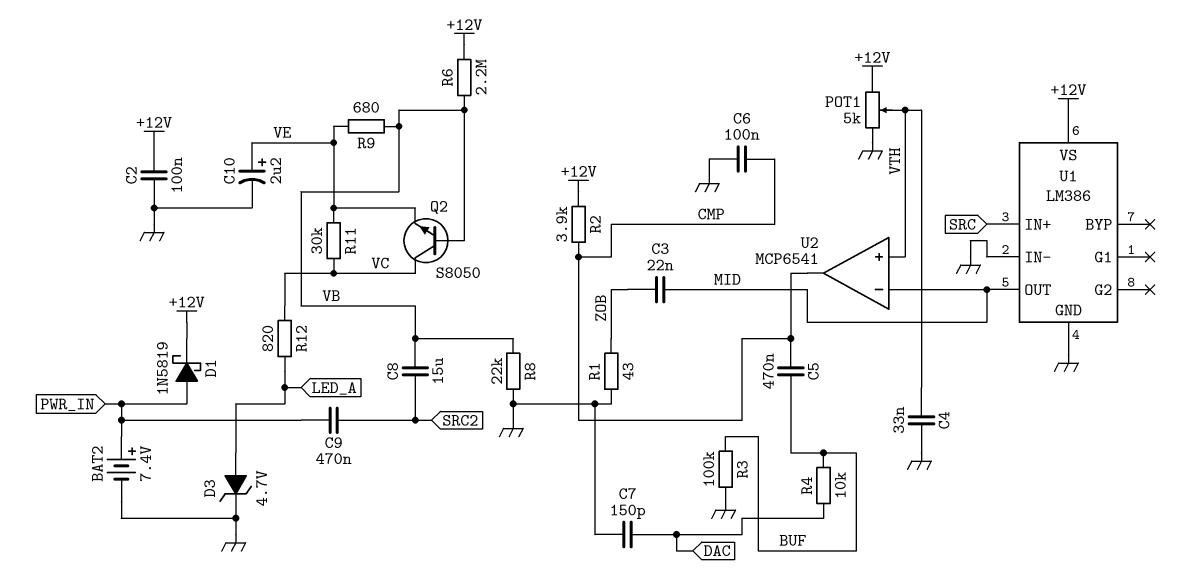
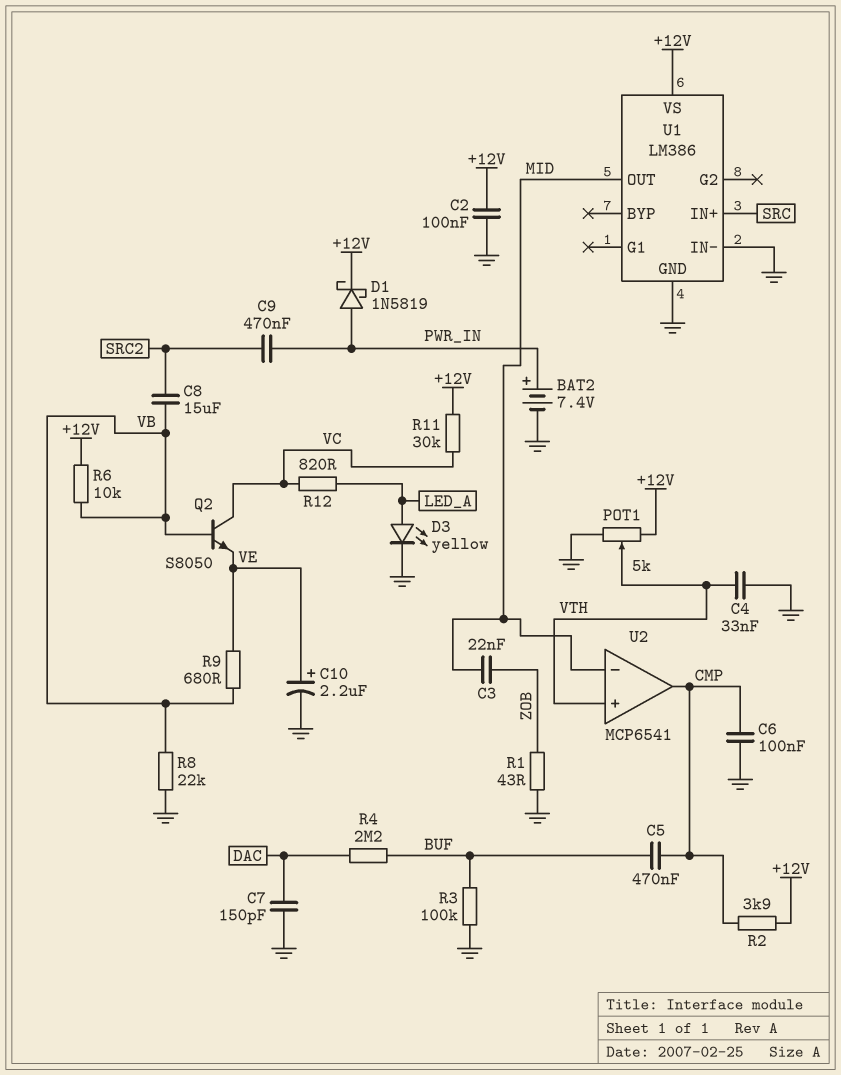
D3: zener 4.7V (A LED_A, K GND) -> LED yellow (A LED_A, K GND)
R4: 10k (BUF, DAC) -> 2.2M (BUF, DAC)
R6: 2.2M (+12V, VB) -> 10k (+12V, VB)
R11: 30k (VC, VE) -> 30k (+12V, VC)

